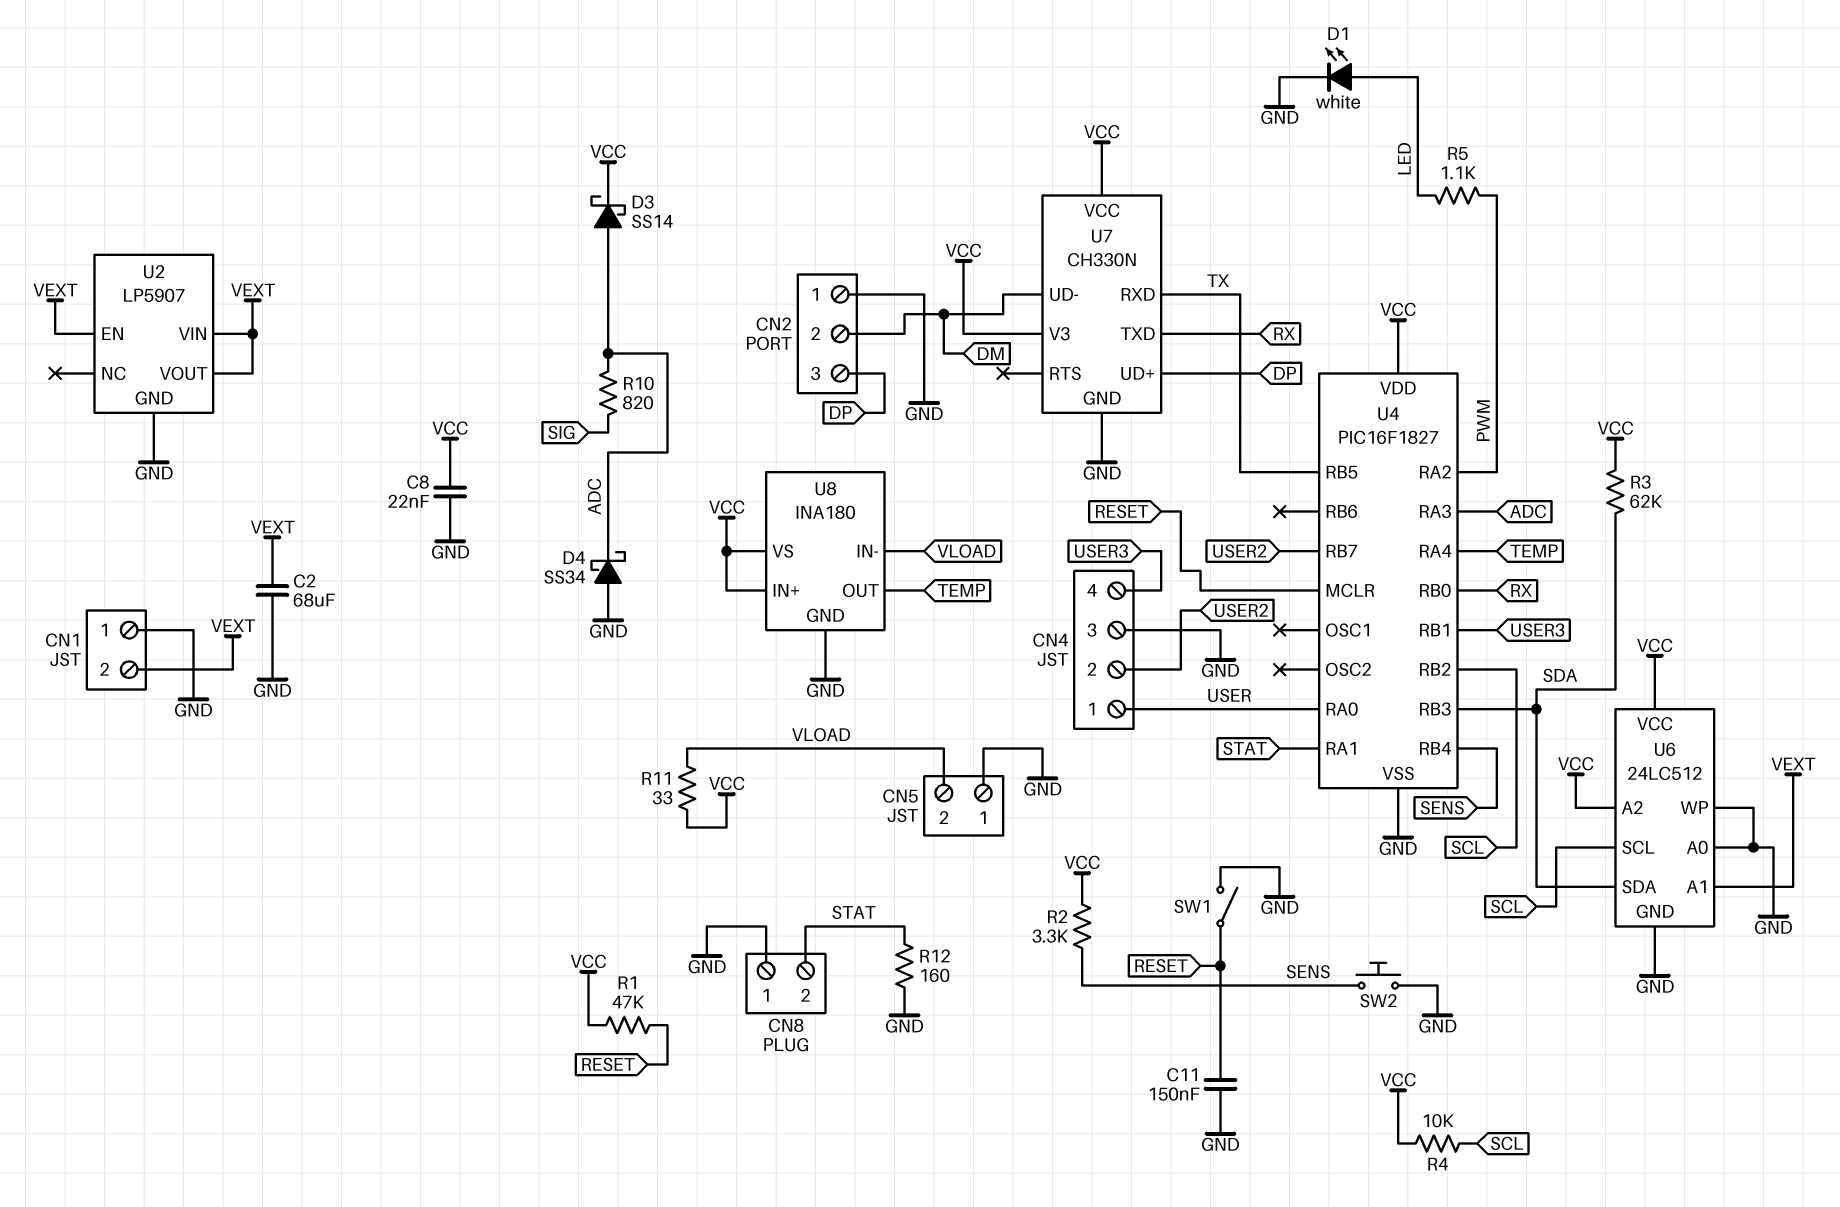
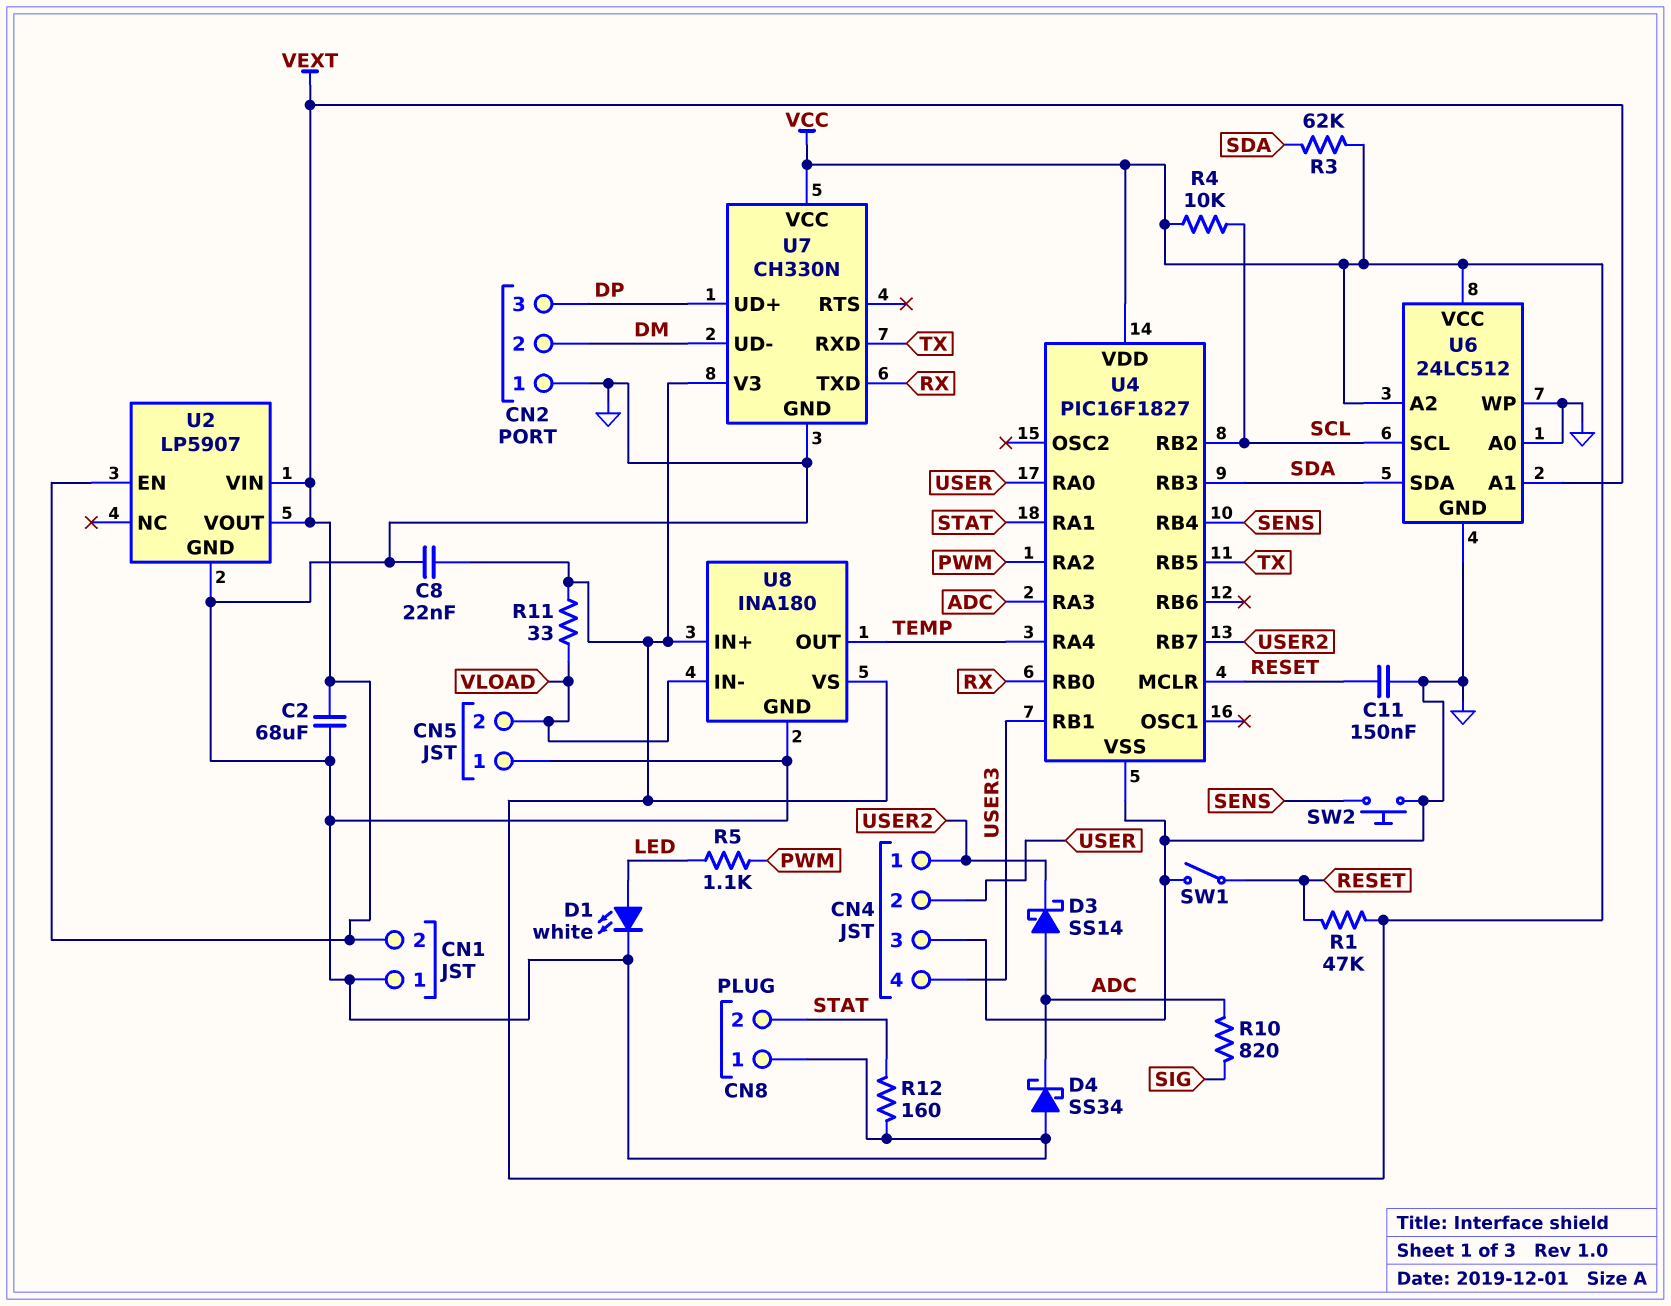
CN4 pin 1: USER -> USER2
CN4 pin 2: USER2 -> USER
D3: schottky SS14 (A ADC, K VCC) -> schottky SS14 (A ADC, K USER2)
R2: 3.3k (SENS, VCC) -> none

